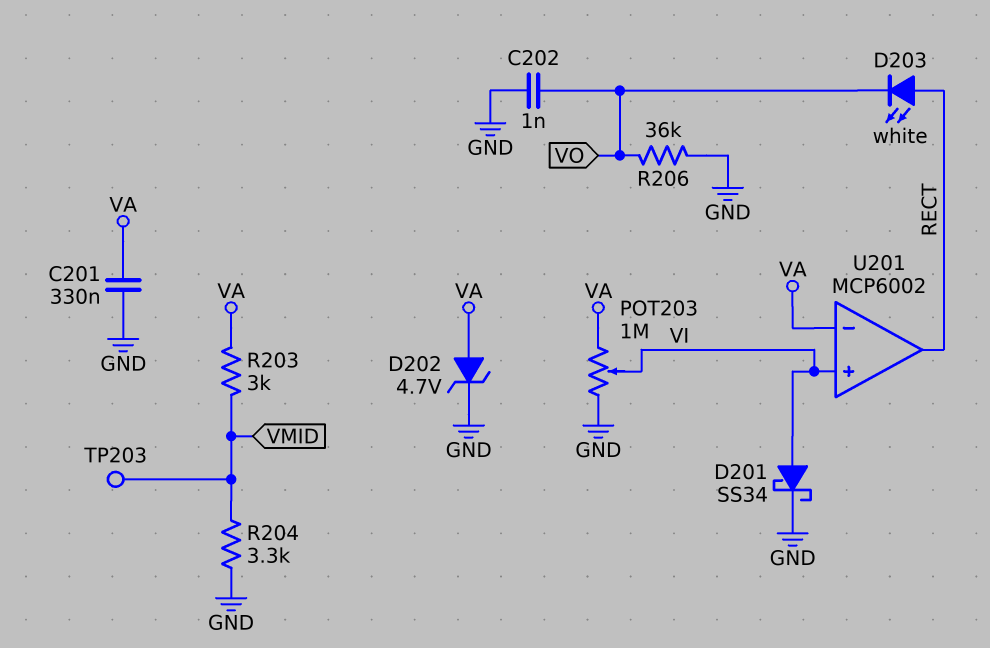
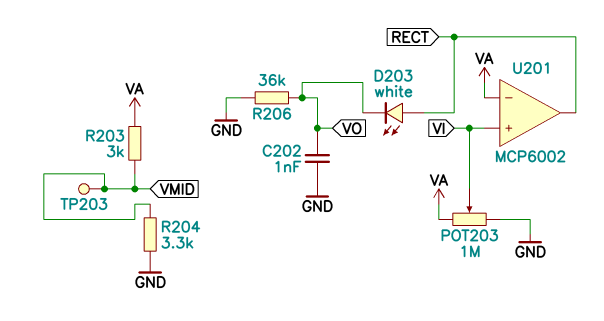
C201: 330nF (GND, VA) -> none
D201: schottky SS34 (A VI, K GND) -> none
D202: zener 4.7V (A VA, K GND) -> none

